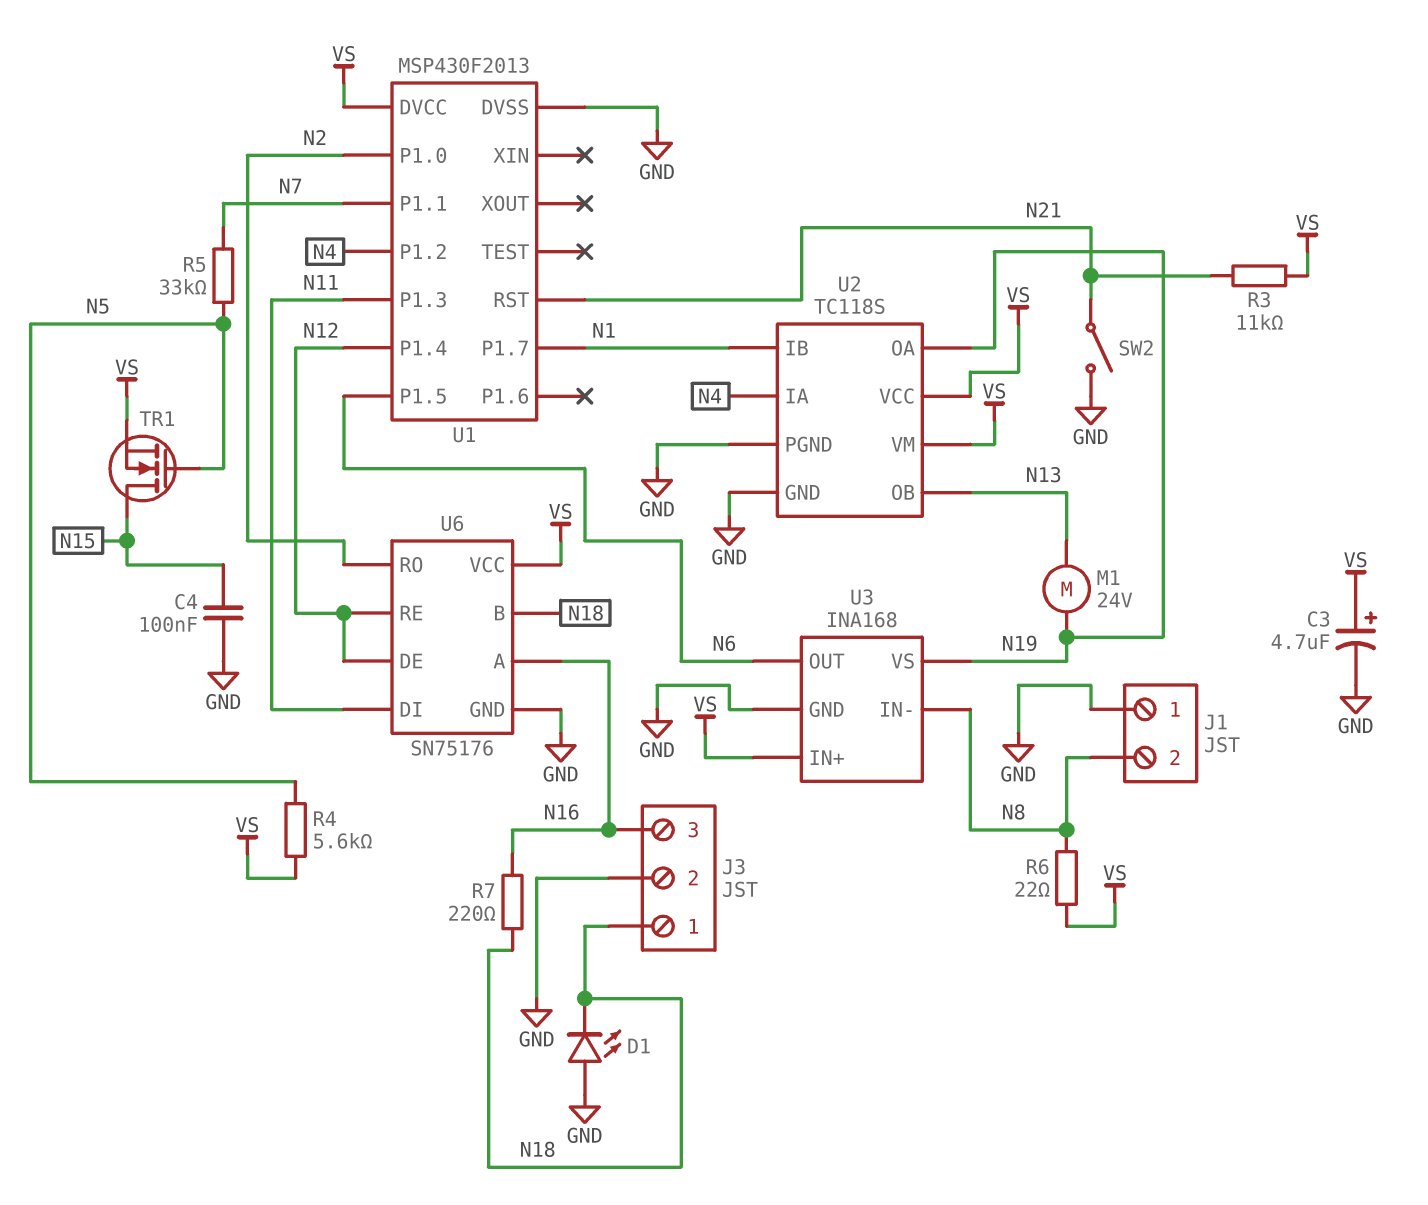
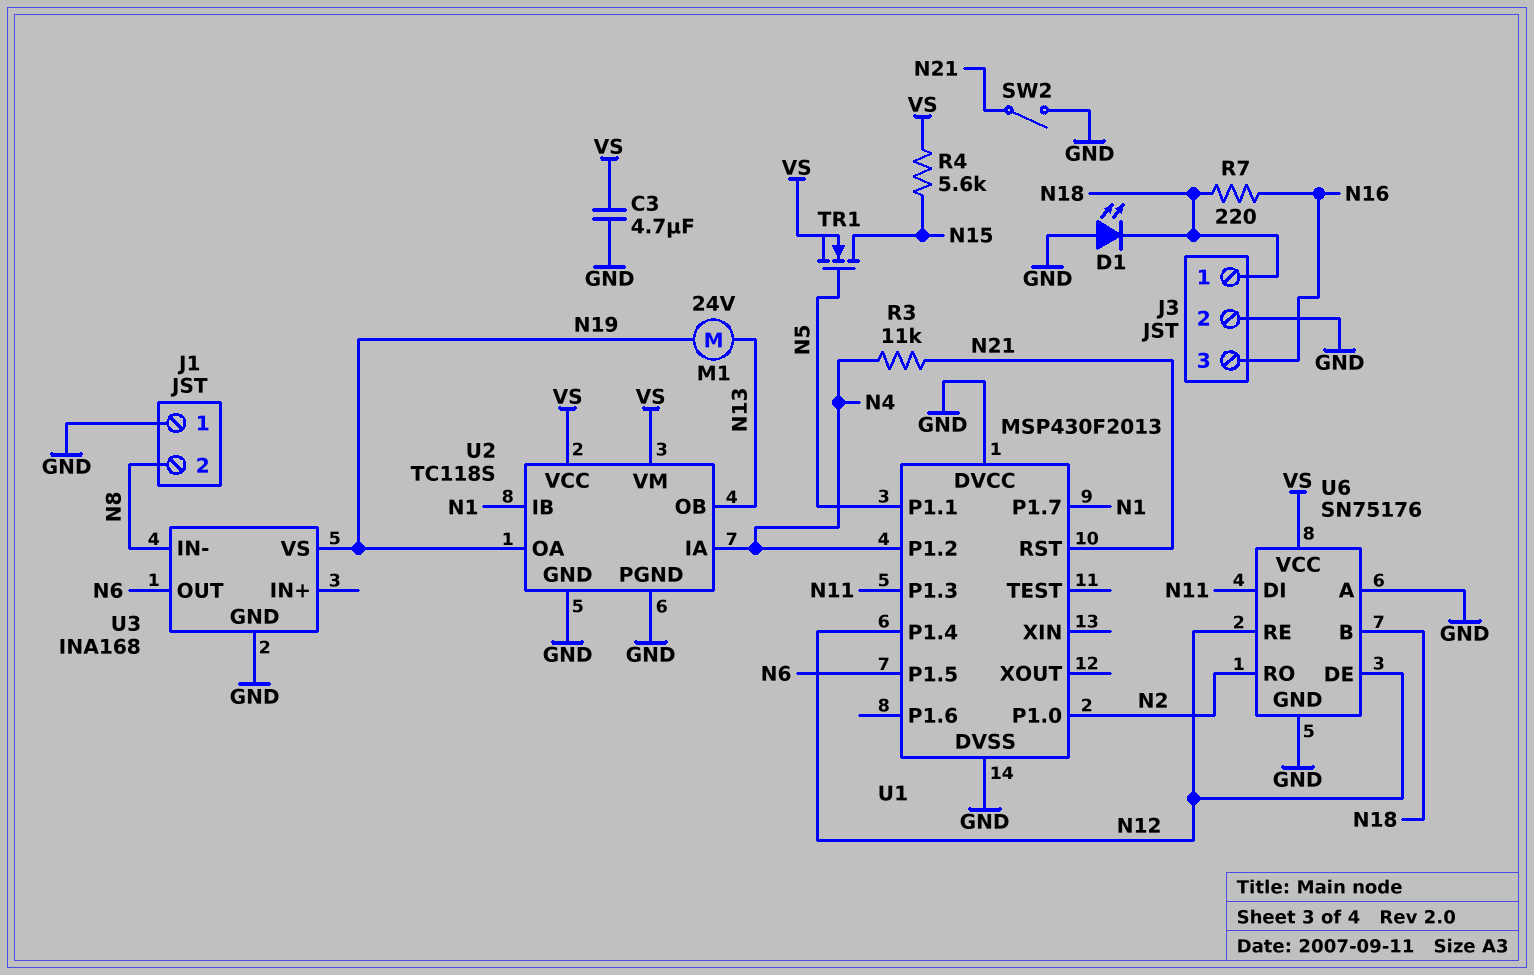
C3: 4.7uF (plus VS, minus GND) -> 4.7uF (GND, VS)
C4: 100nF (GND, N15) -> none
R3: 11k (N21, VS) -> 11k (N4, N21)
R4: 5.6k (N5, VS) -> 5.6k (N15, VS)
R5: 33k (N5, N7) -> none
R6: 22 (N8, VS) -> none
U1 pin DVCC: VS -> GND
U1 pin P1.1: N7 -> N5
U3 pin IN+: VS -> none
U6 pin A: N16 -> GND

